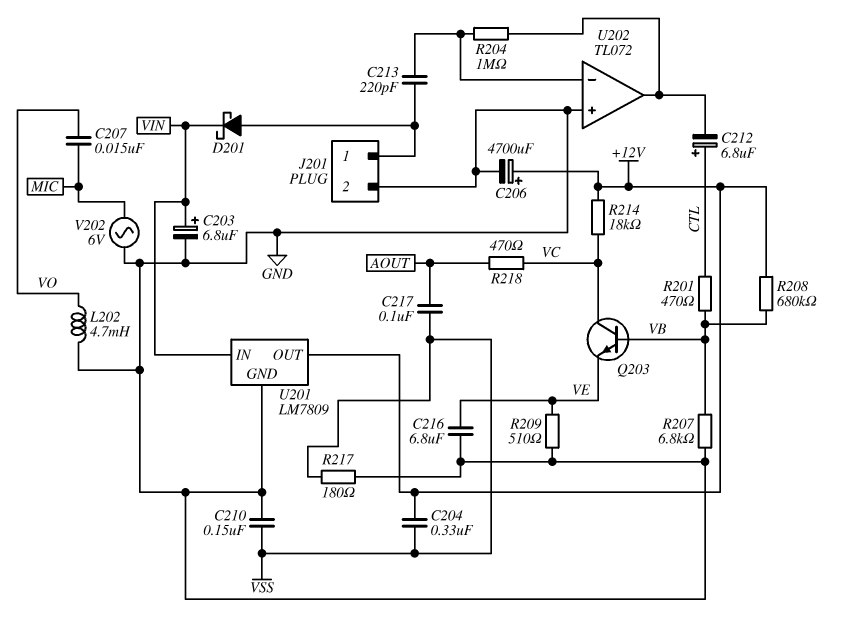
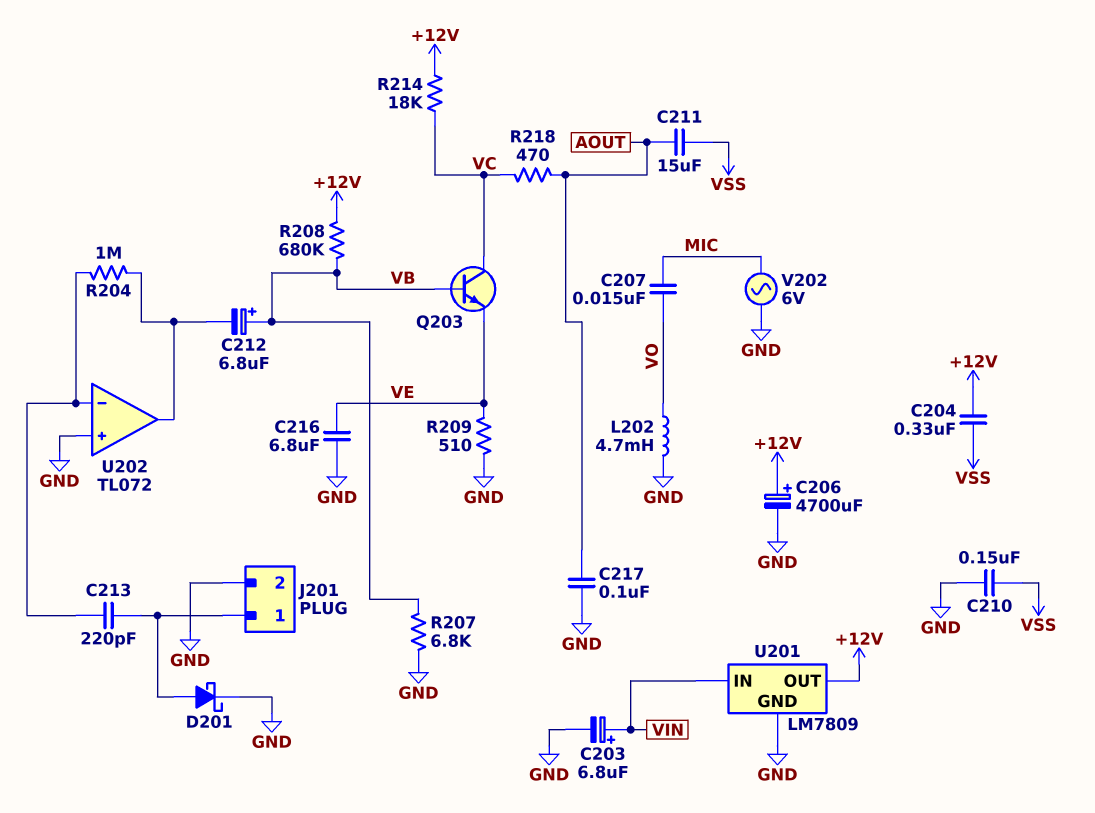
C211: none -> 15uF (AOUT, VSS)
C212: 6.8uF (plus CTL, minus U202/out) -> 6.8uF (plus VB, minus U202/out)
C217: 100nF (AOUT, VSS) -> 100nF (AOUT, GND)
D201: schottky (A J201/1, K VIN) -> schottky (A J201/1, K GND)
R201: 470 (CTL, VB) -> none
R217: 180 (GND, VSS) -> none

